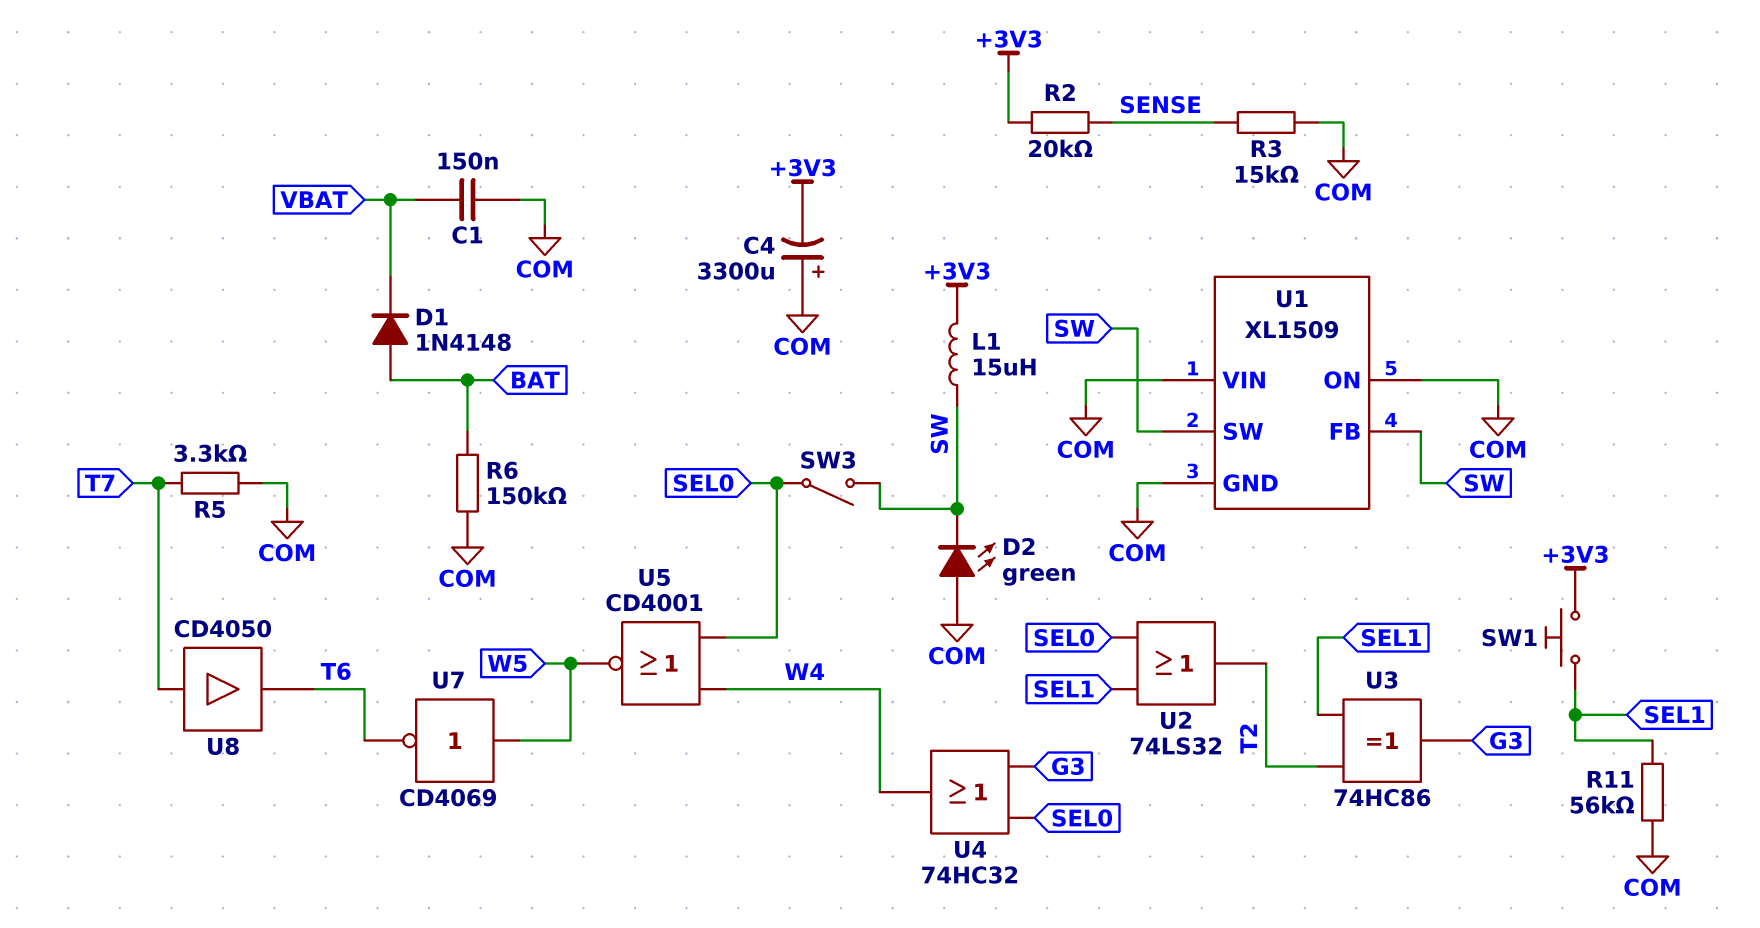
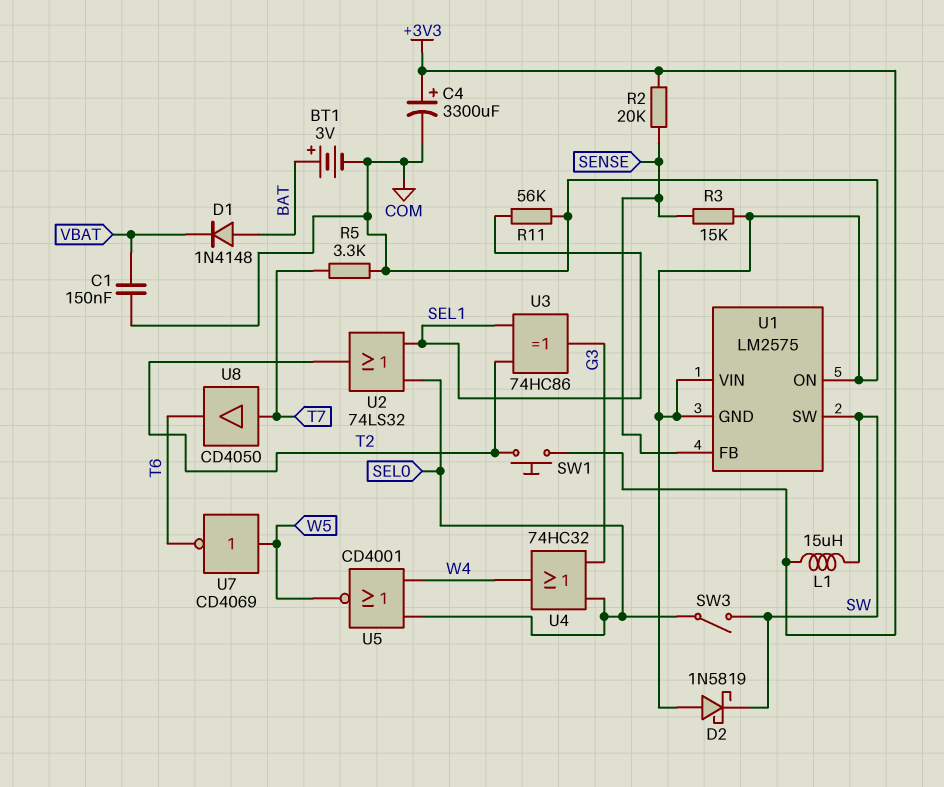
BT1: none -> 3V (plus BAT, minus COM)
C4: 3300uF (plus COM, minus +3V3) -> 3300uF (plus +3V3, minus COM)
D2: LED green (A COM, K SW) -> schottky 1N5819 (A COM, K SW)
R6: 150k (BAT, COM) -> none
SW1: button (+3V3, SEL1) -> button (+3V3, T2)
U1: XL1509 -> LM2575
U1 pin FB: SW -> SENSE

